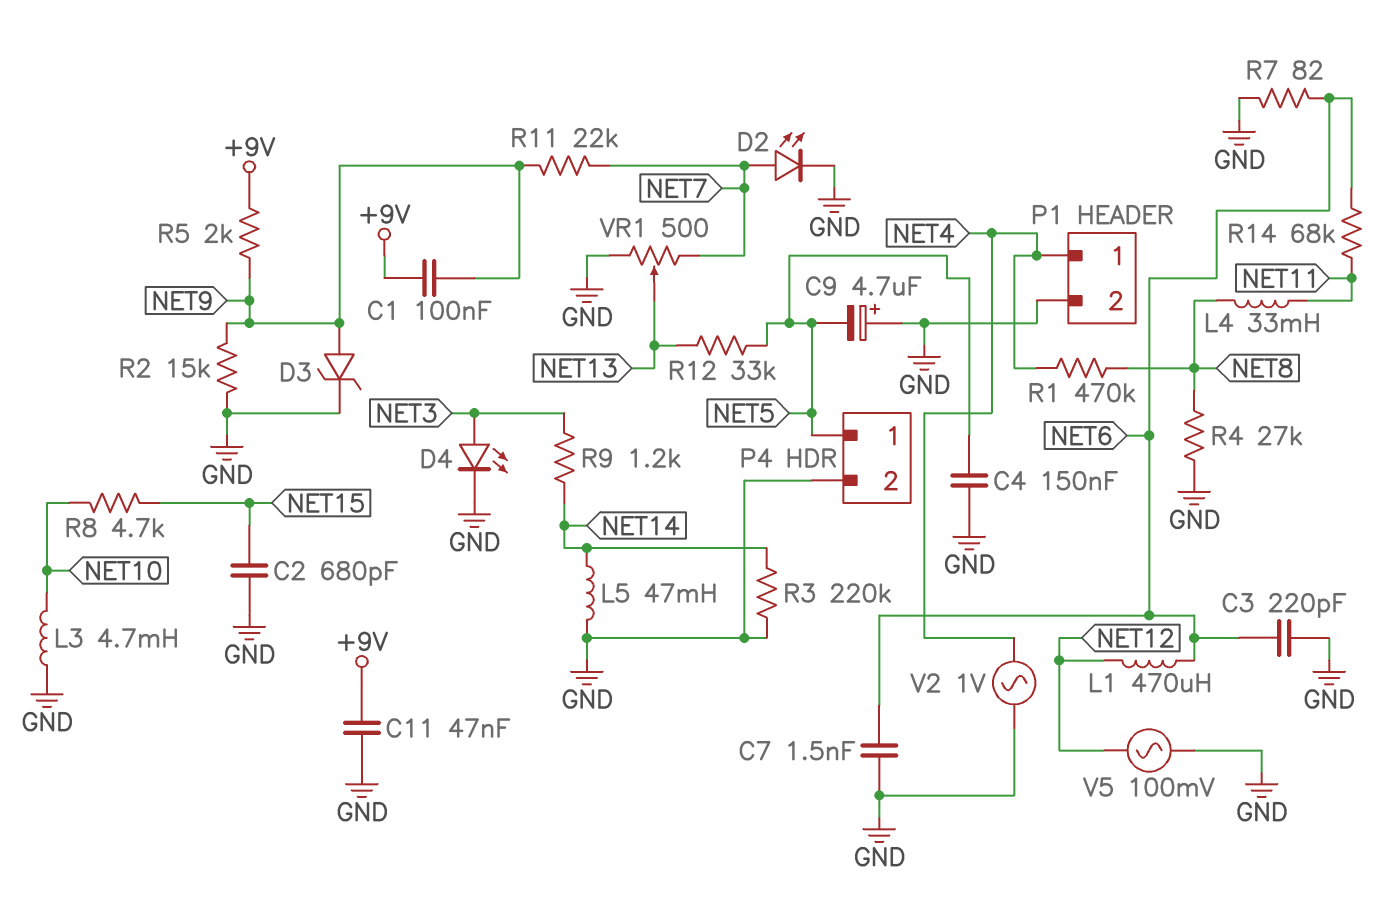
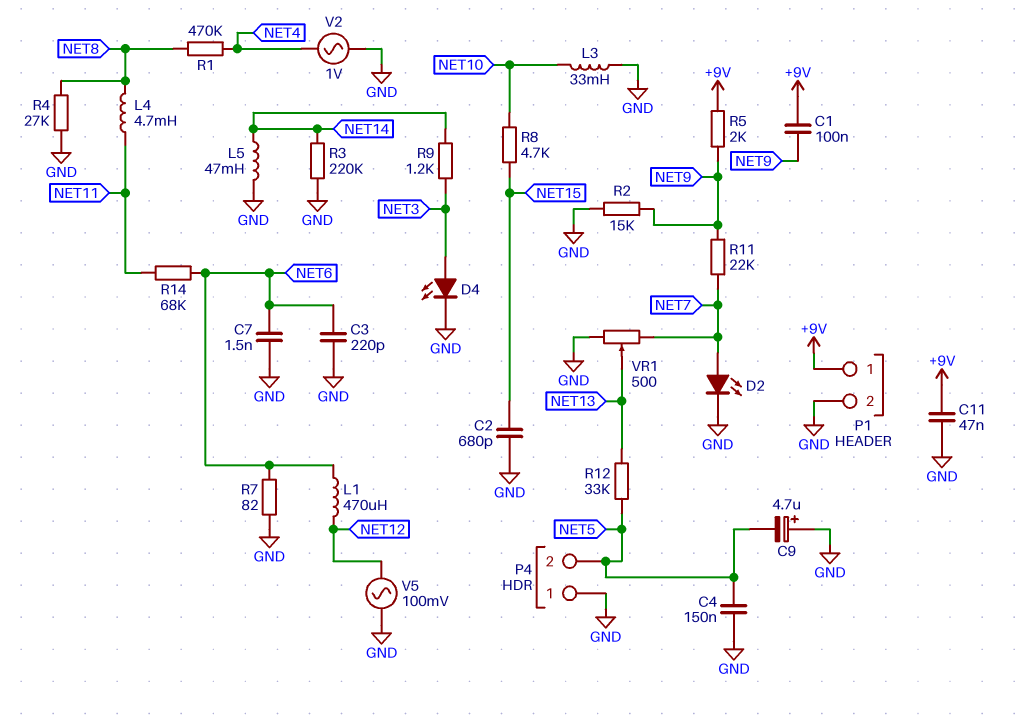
D3: zener (A NET9, K GND) -> none
L3: 4.7mH (GND, NET10) -> 33mH (GND, NET10)
L4: 33mH (NET8, NET11) -> 4.7mH (NET8, NET11)
P1 pin 1: NET4 -> +9V
P4 pin 1: NET5 -> GND
P4 pin 2: GND -> NET5

